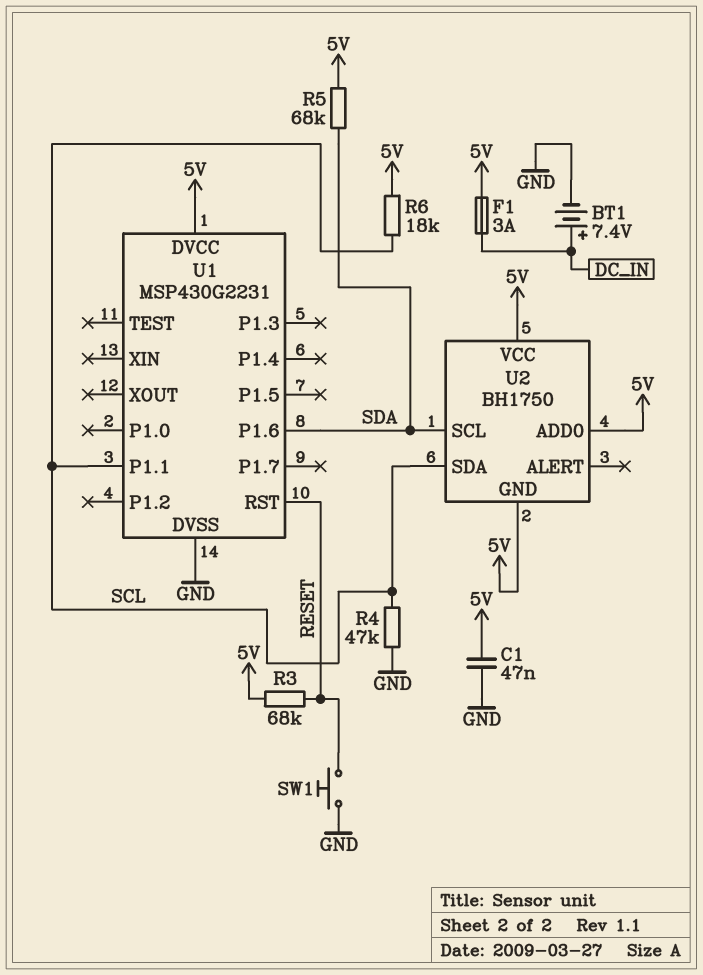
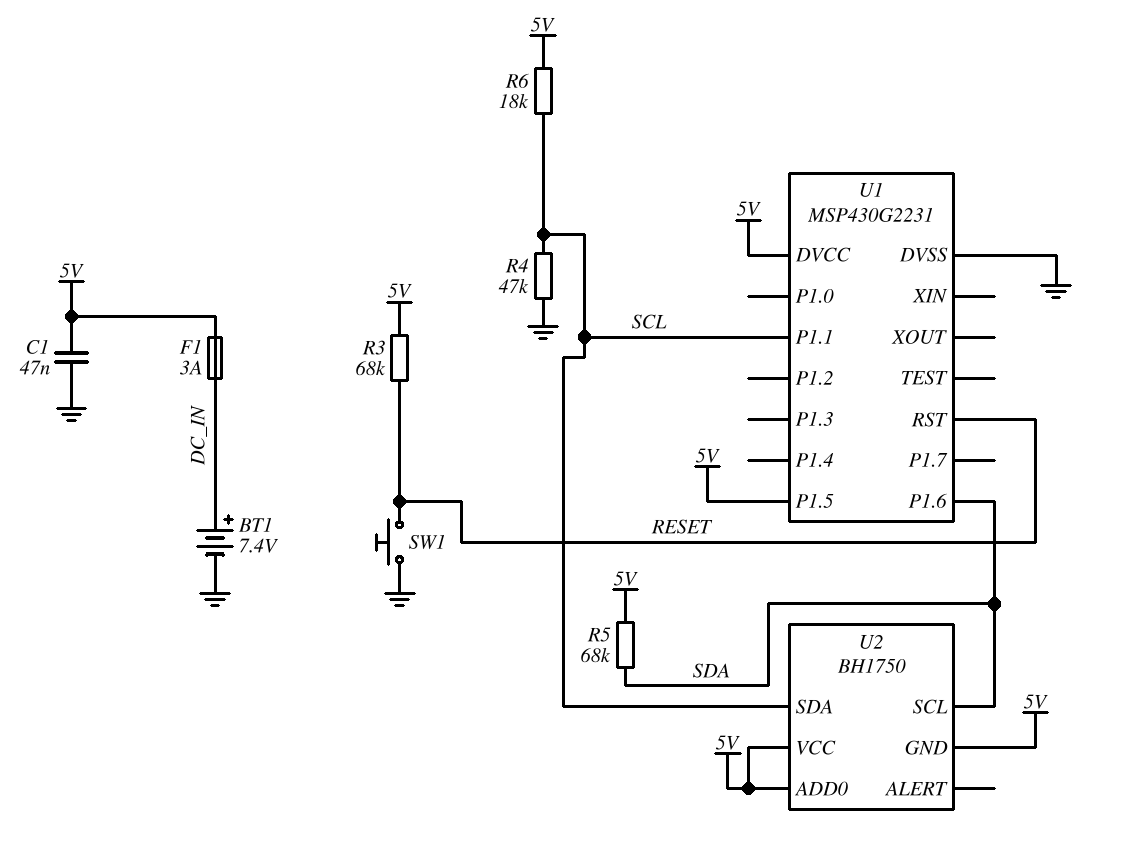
U1 pin P1.5: none -> 5V

